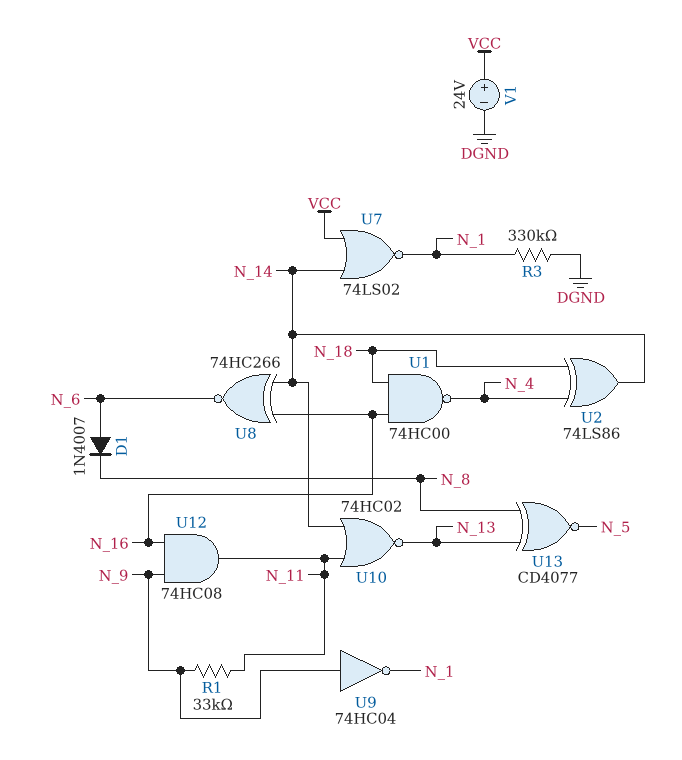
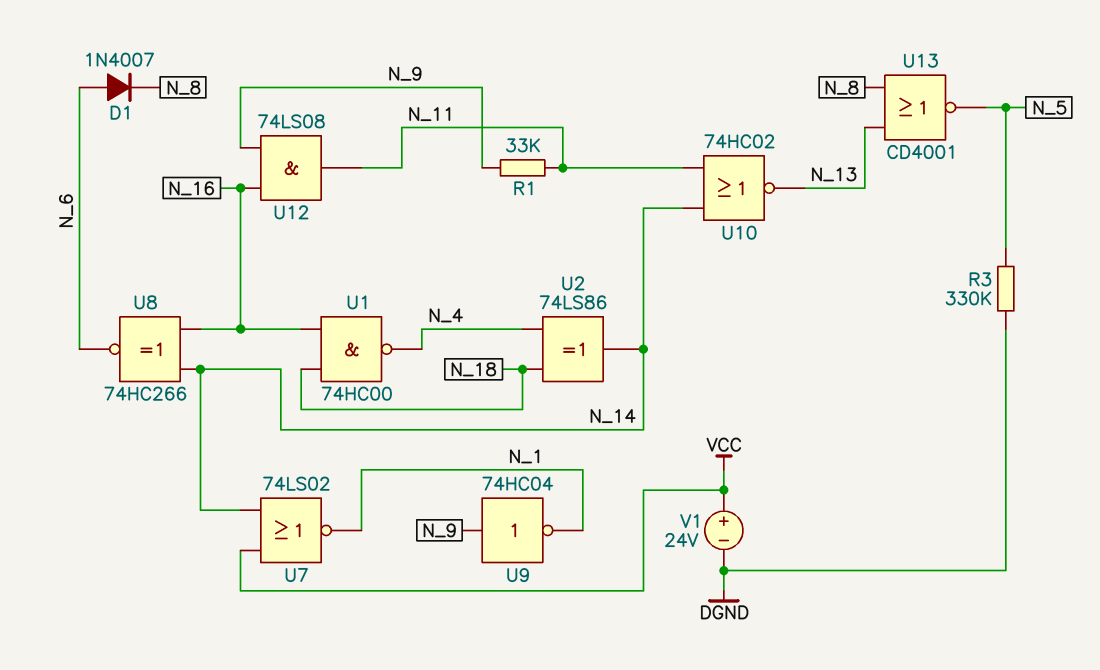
R3: 330k (DGND, N_1) -> 330k (DGND, N_5)
U12: AND 74HC08 (in N_9, in N_16, out N_11) -> AND 74LS08 (in N_9, in N_16, out N_11)
U13: XNOR CD4077 (in N_8, in N_13, out N_5) -> NOR CD4001 (in N_8, in N_13, out N_5)

